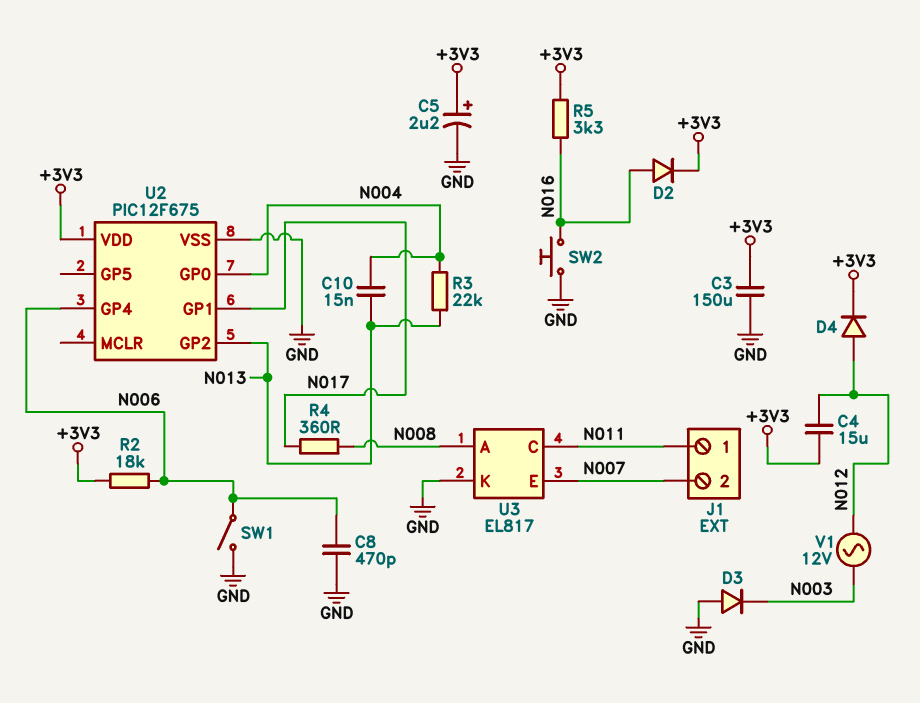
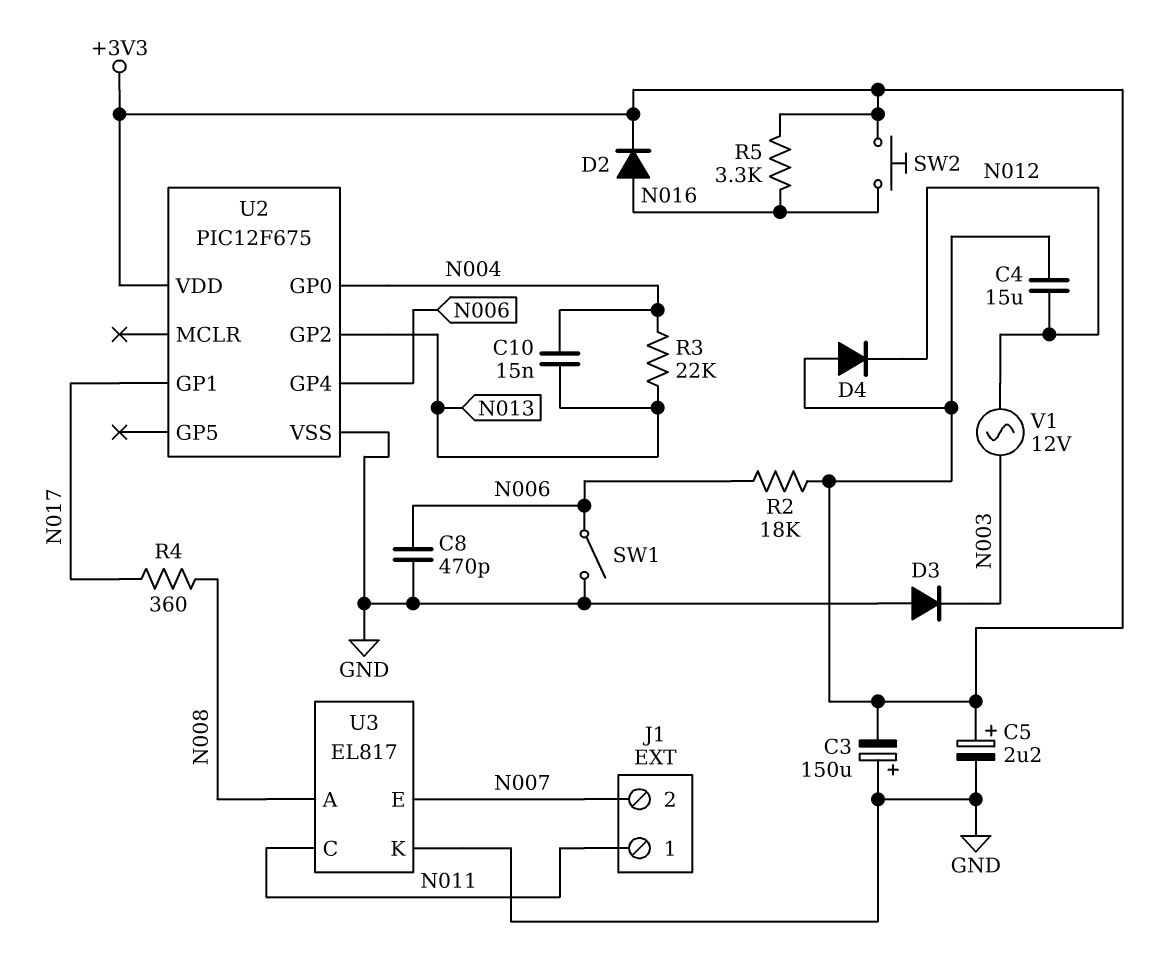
C3: 150uF (+3V3, GND) -> 150uF (plus GND, minus +3V3)
D4: diode (A N012, K +3V3) -> diode (A +3V3, K N012)
SW2: button (GND, N016) -> button (+3V3, N016)

